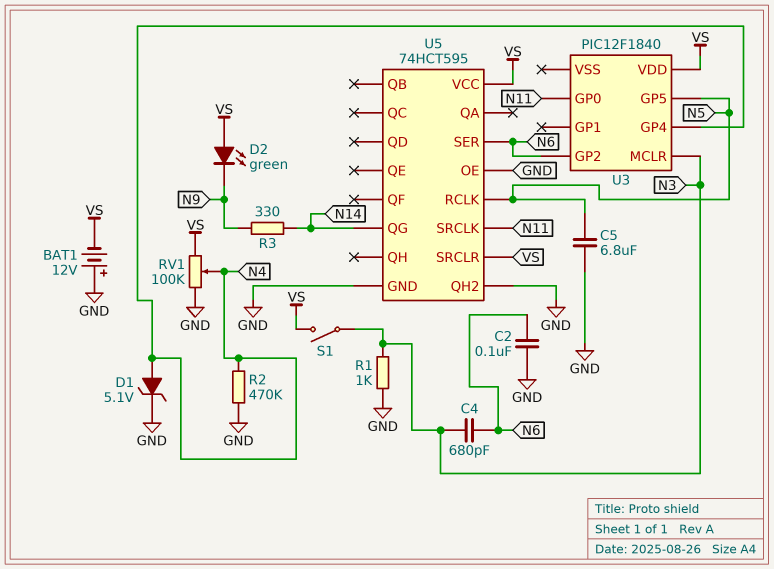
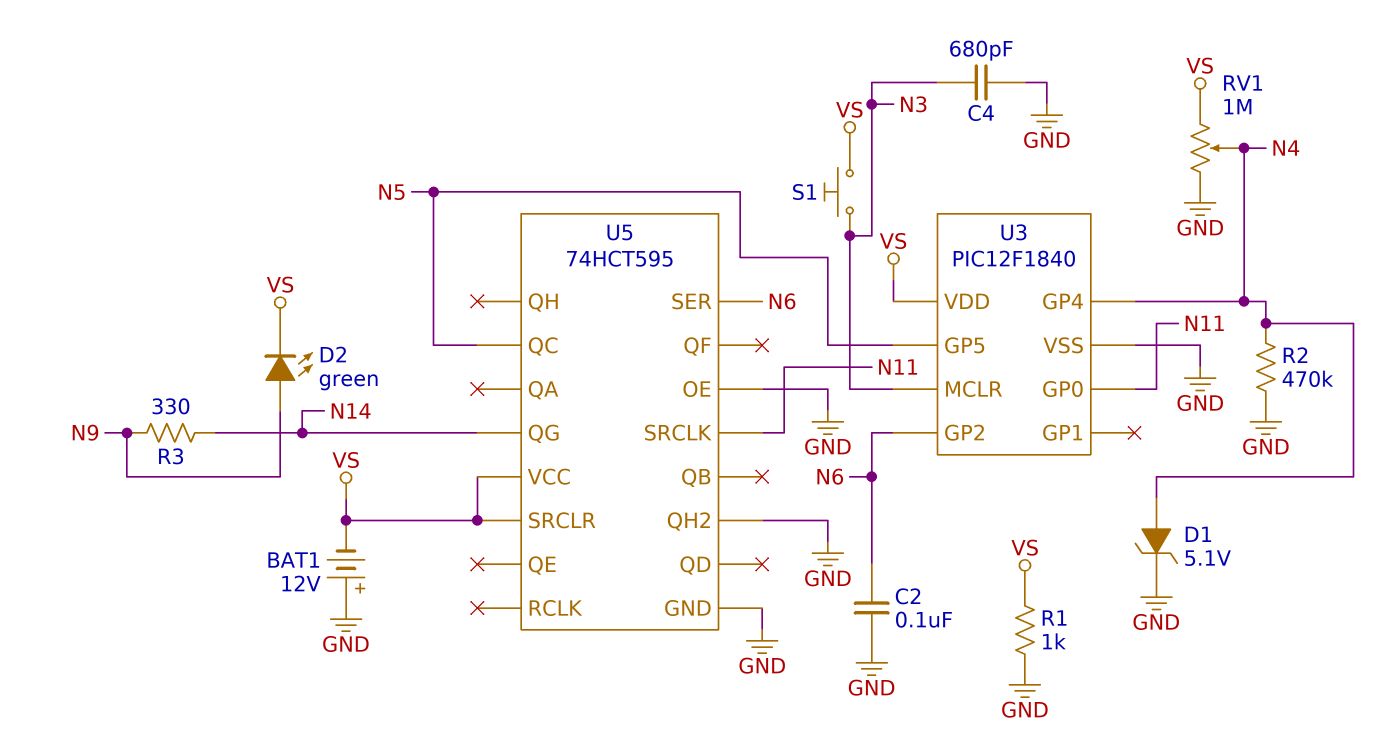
C4: 680pF (N3, N6) -> 680pF (GND, N3)
C5: 6.8uF (GND, N5) -> none
D2: LED green (A VS, K N9) -> LED green (A N9, K VS)
R1: 1k (GND, N3) -> 1k (GND, VS)
RV1: 100k (GND, VS, wiper N4) -> 1M (GND, VS, wiper N4)
S1: switch (N3, VS) -> button (N3, VS)
U3 pin VSS: none -> GND
U5 pin QC: none -> N5
U5 pin RCLK: N5 -> none

